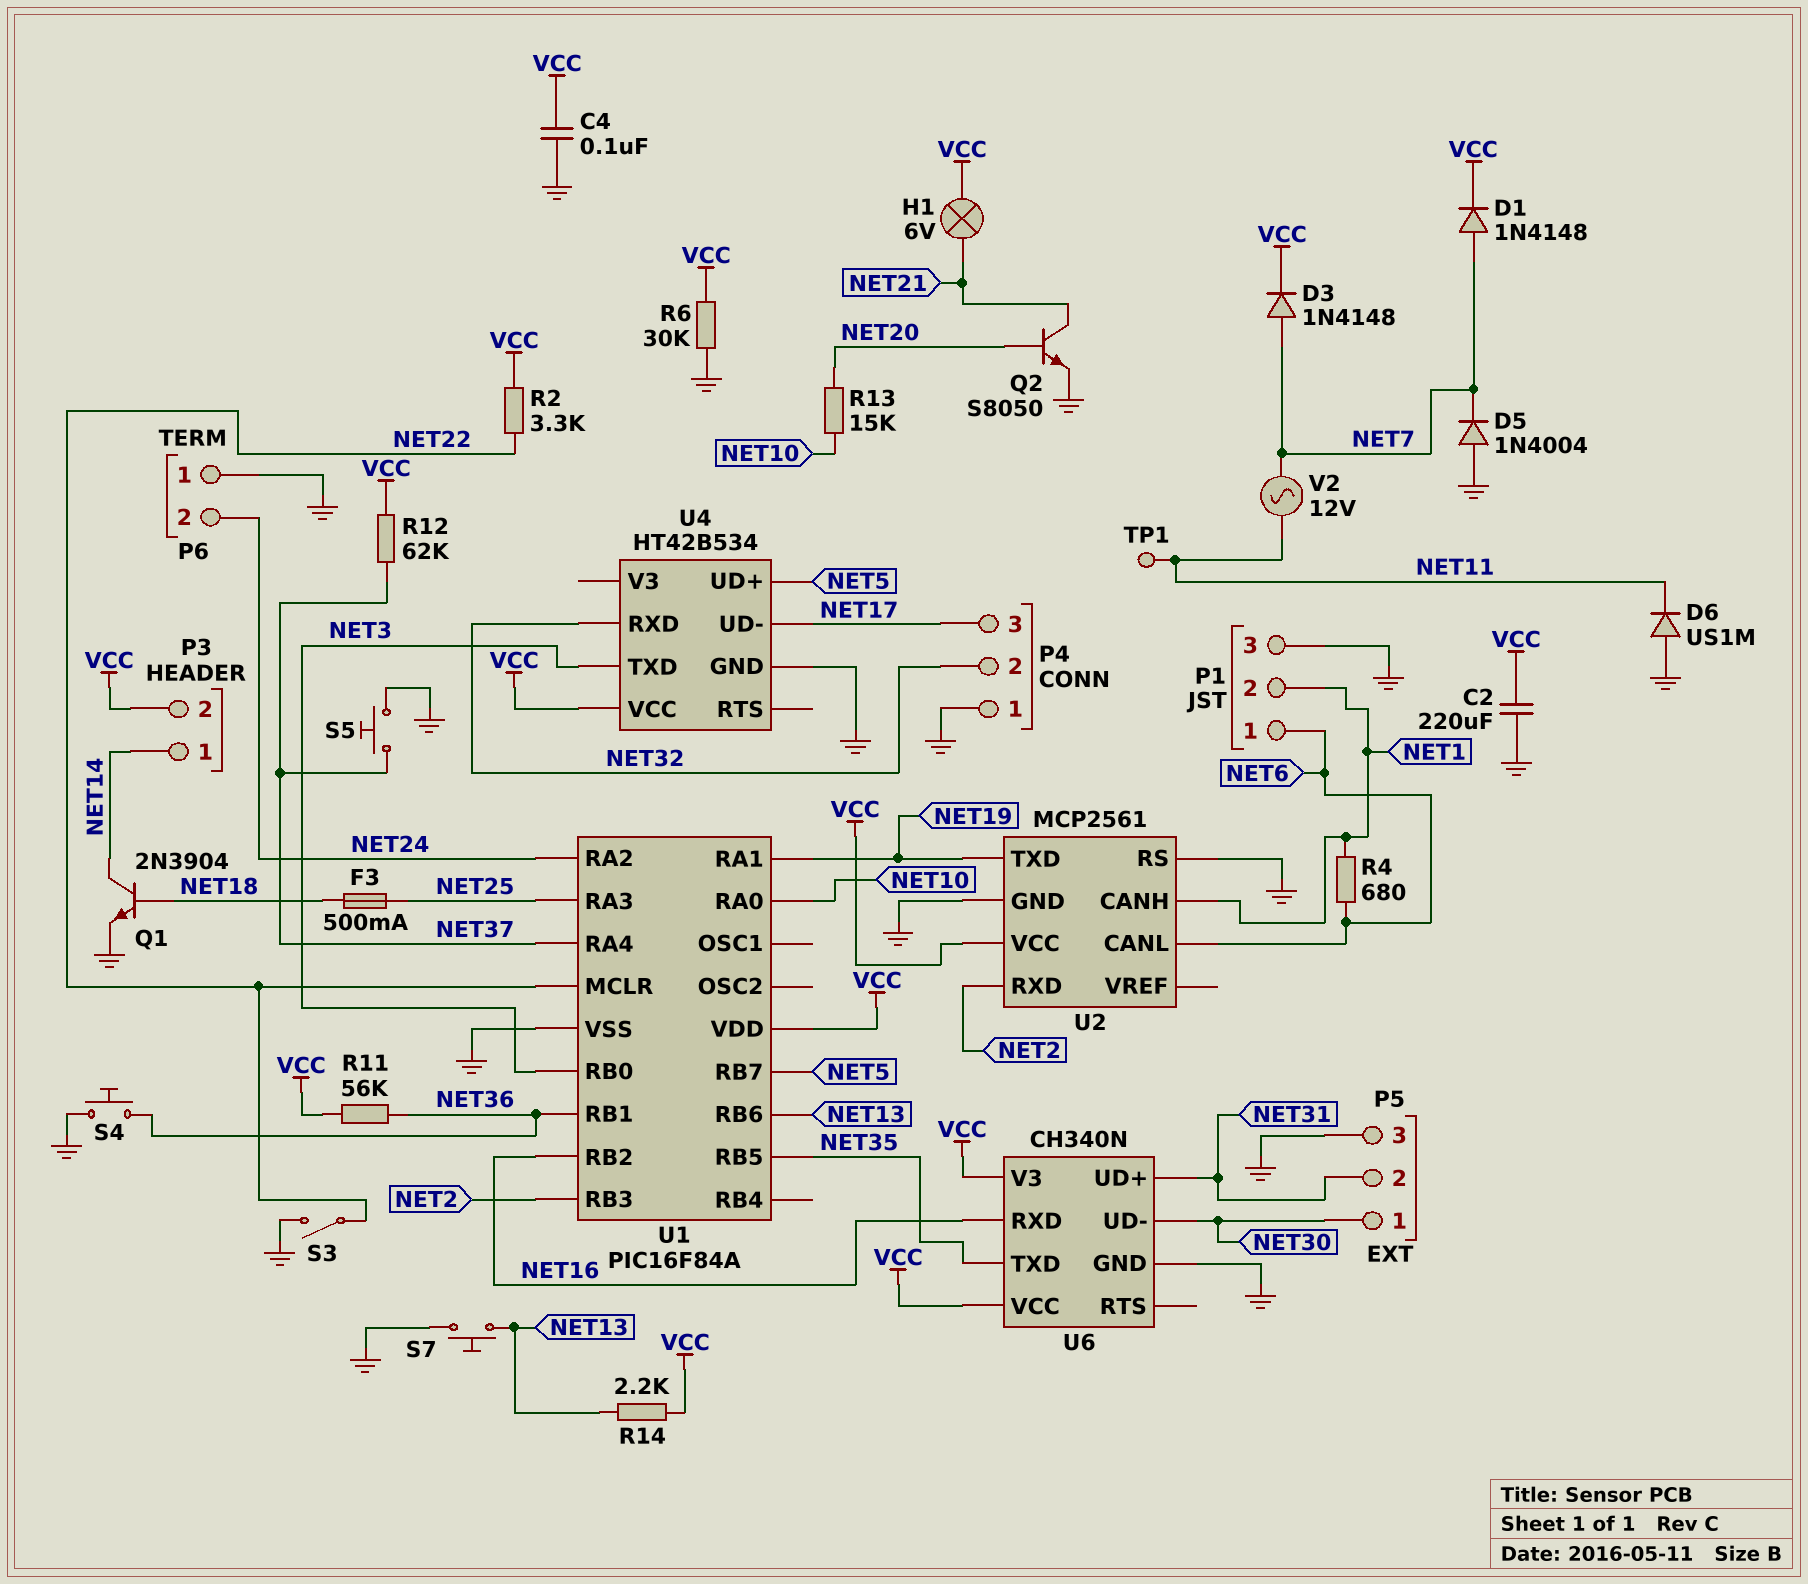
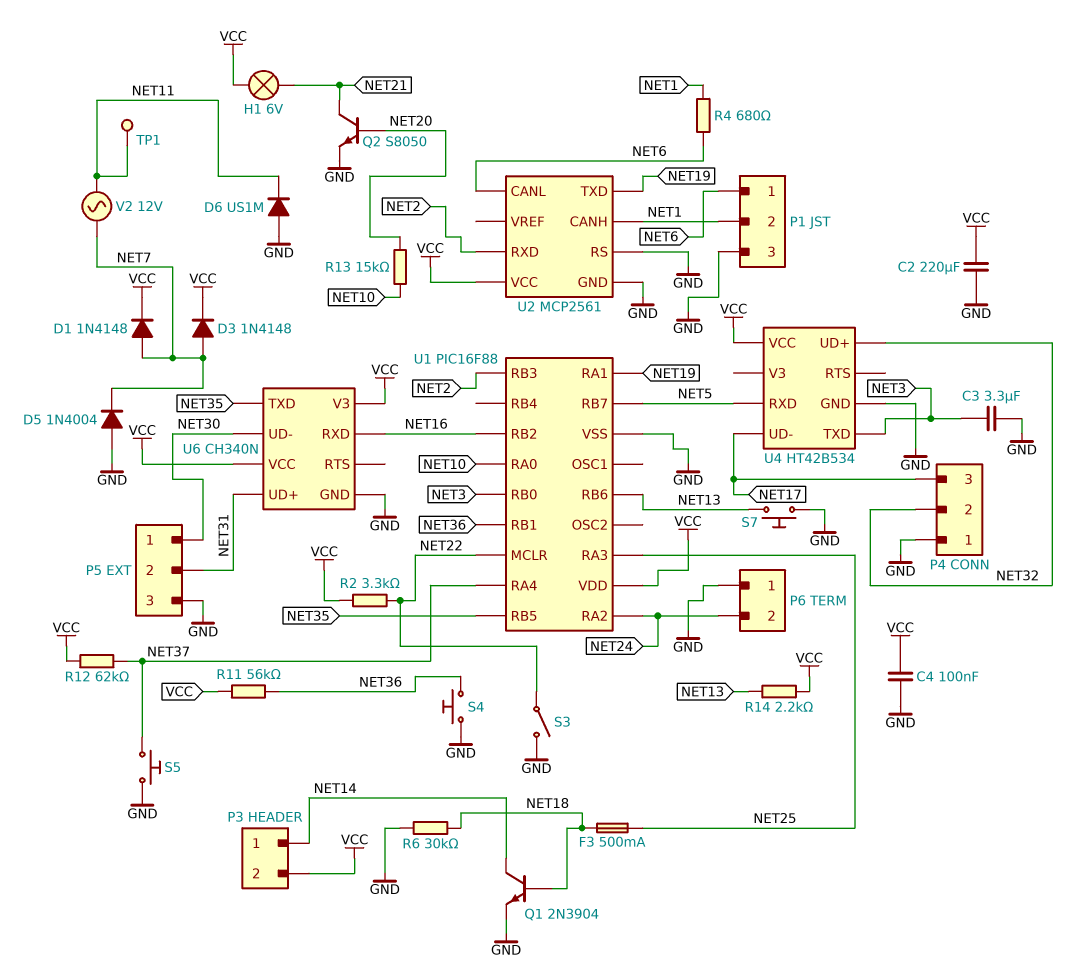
C3: none -> 3.3uF (GND, NET3)
R6: 30k (GND, VCC) -> 30k (GND, NET18)
U1: PIC16F84A -> PIC16F88
U4 pin RXD: NET32 -> NET5
U4 pin UD+: NET5 -> NET32

